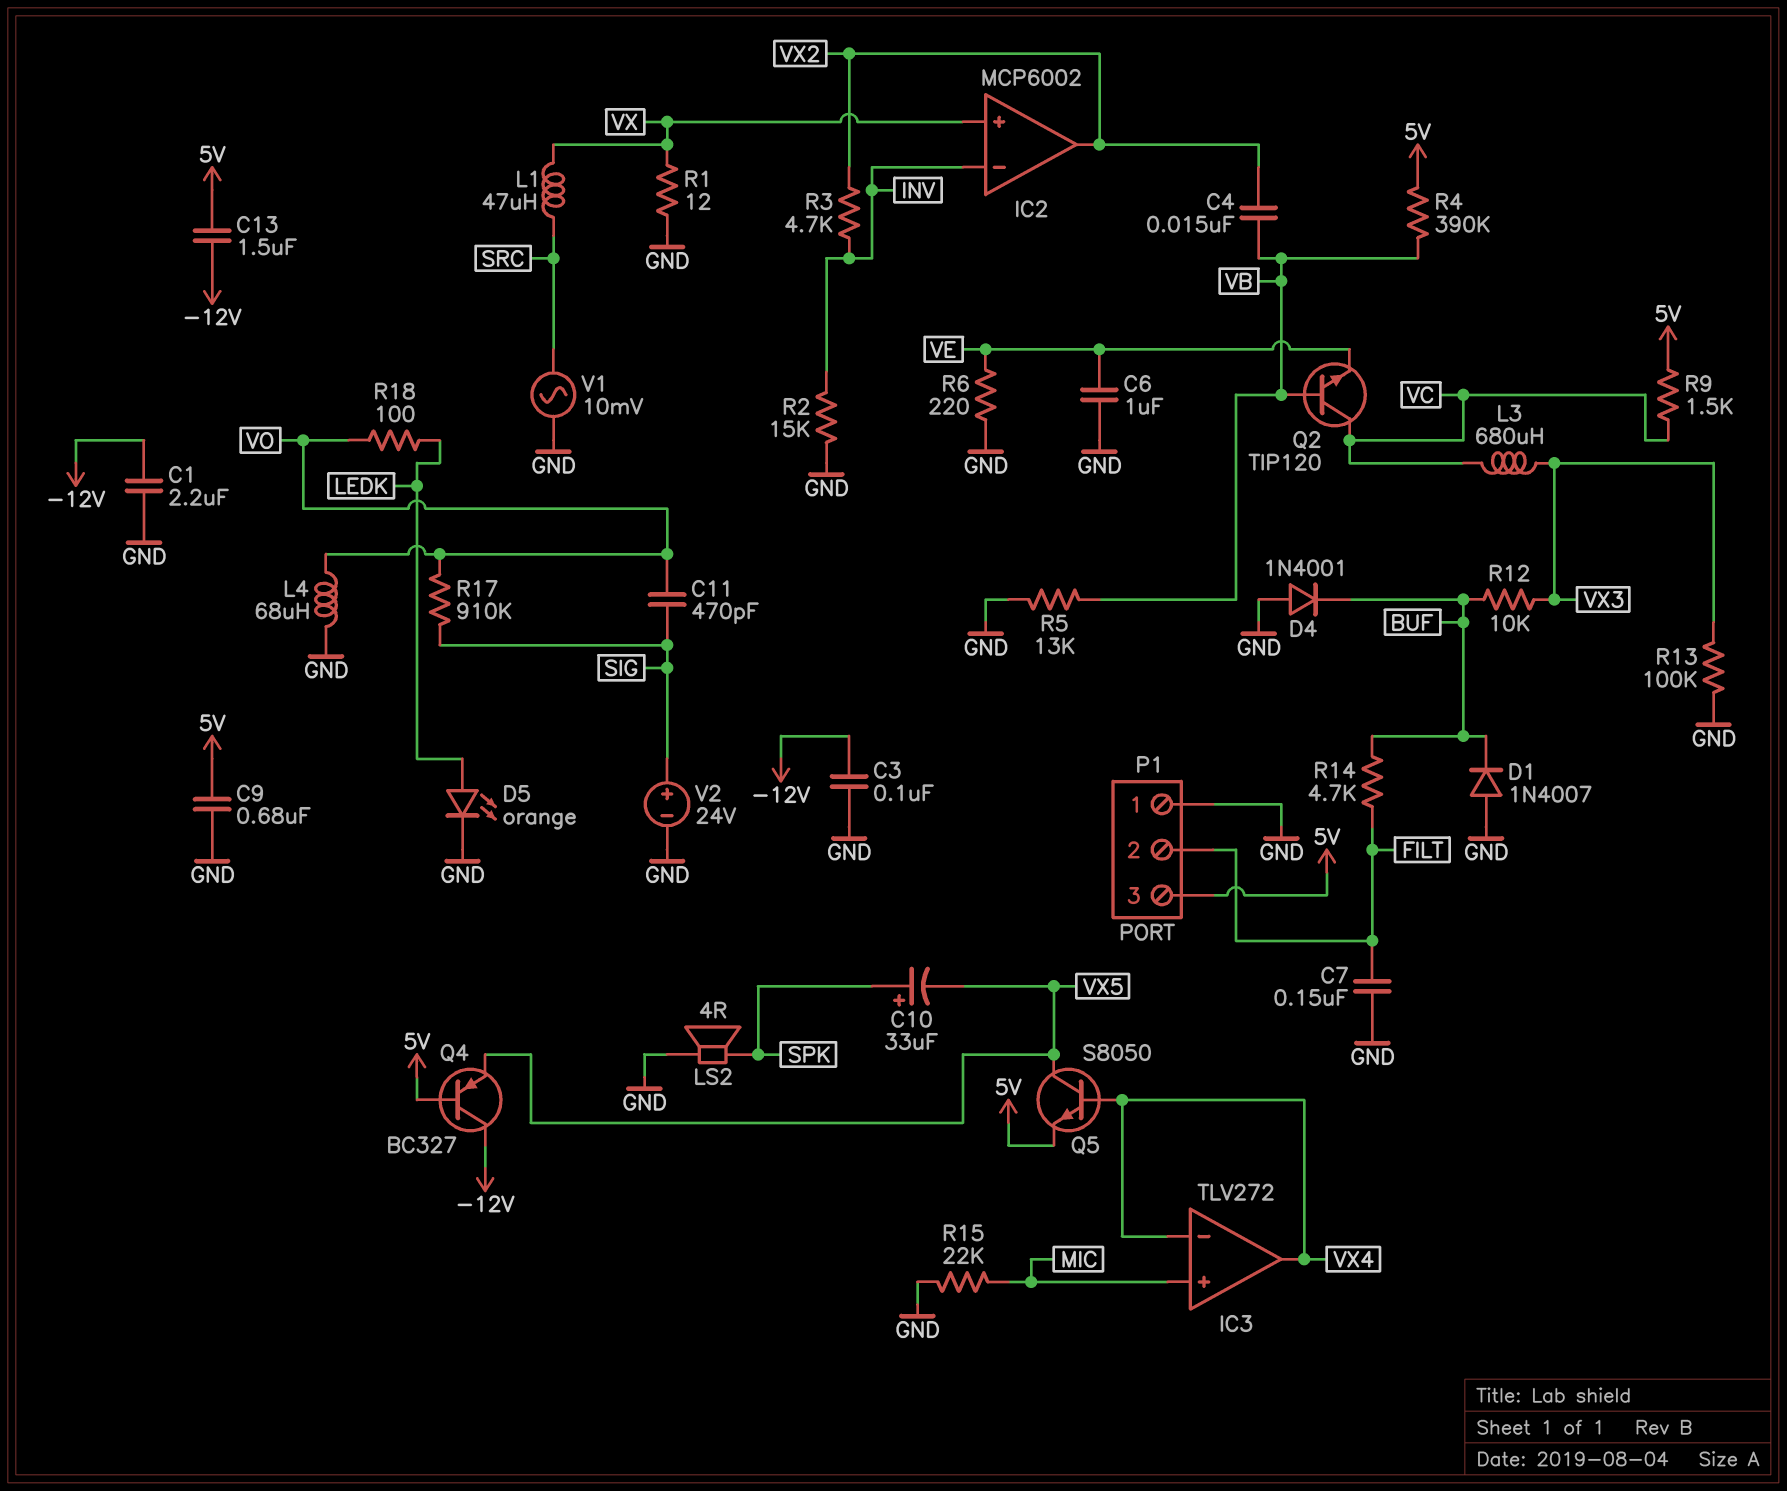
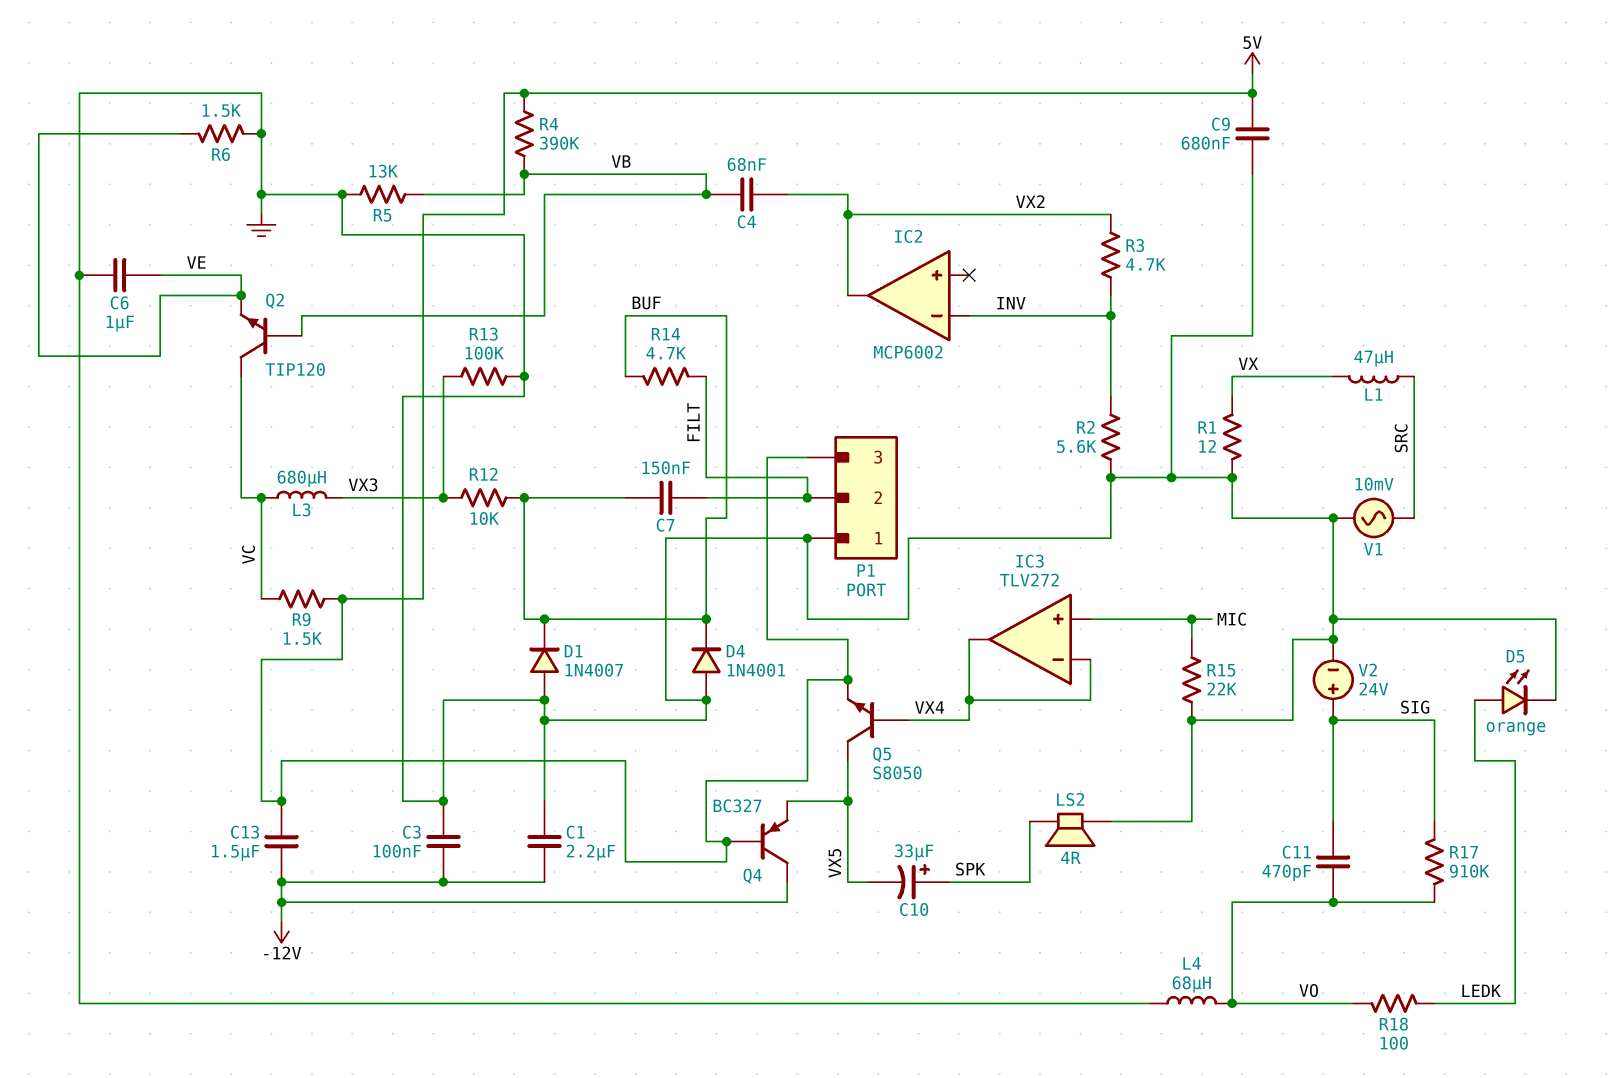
C4: 15nF (VB, VX2) -> 68nF (VB, VX2)
C7: 150nF (FILT, GND) -> 150nF (BUF, FILT)
IC2 pin in+: VX -> none
R2: 15k (GND, INV) -> 5.6k (GND, INV)
R6: 220 (GND, VE) -> 1.5k (GND, VE)

